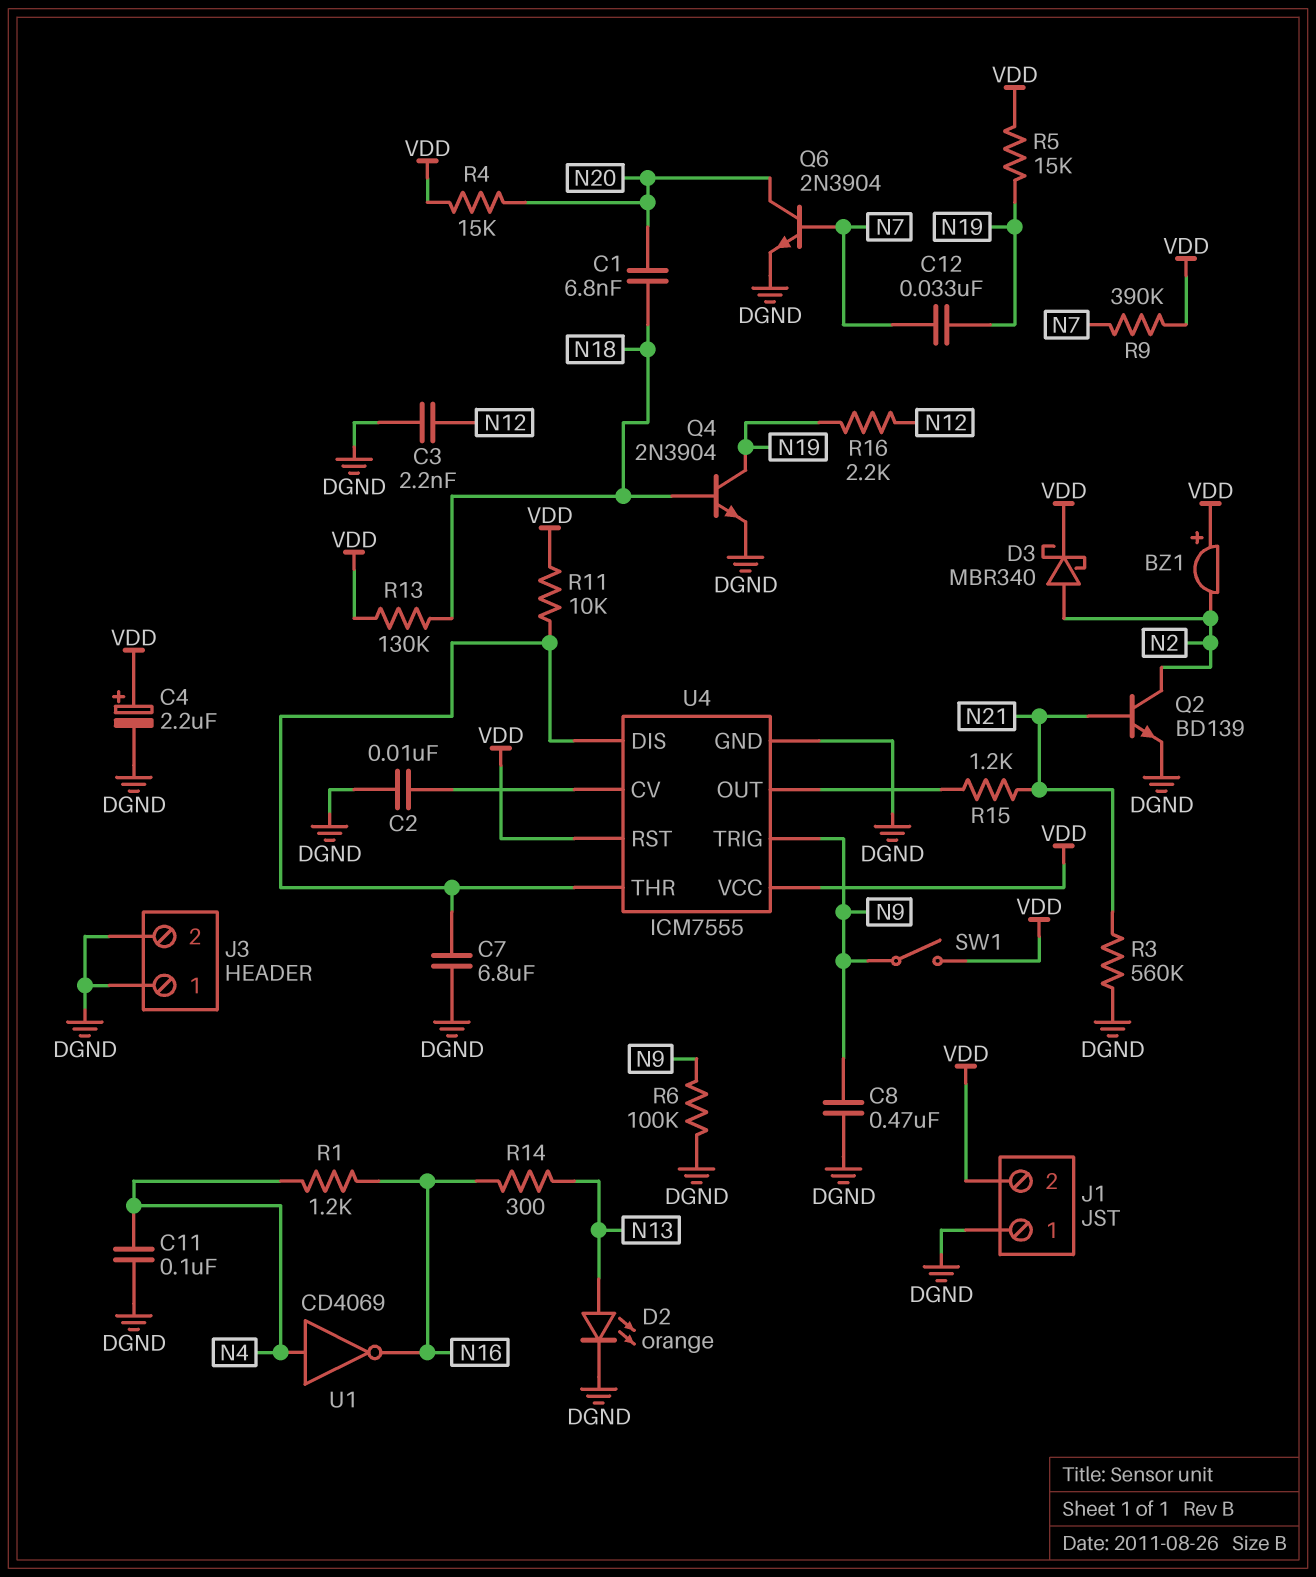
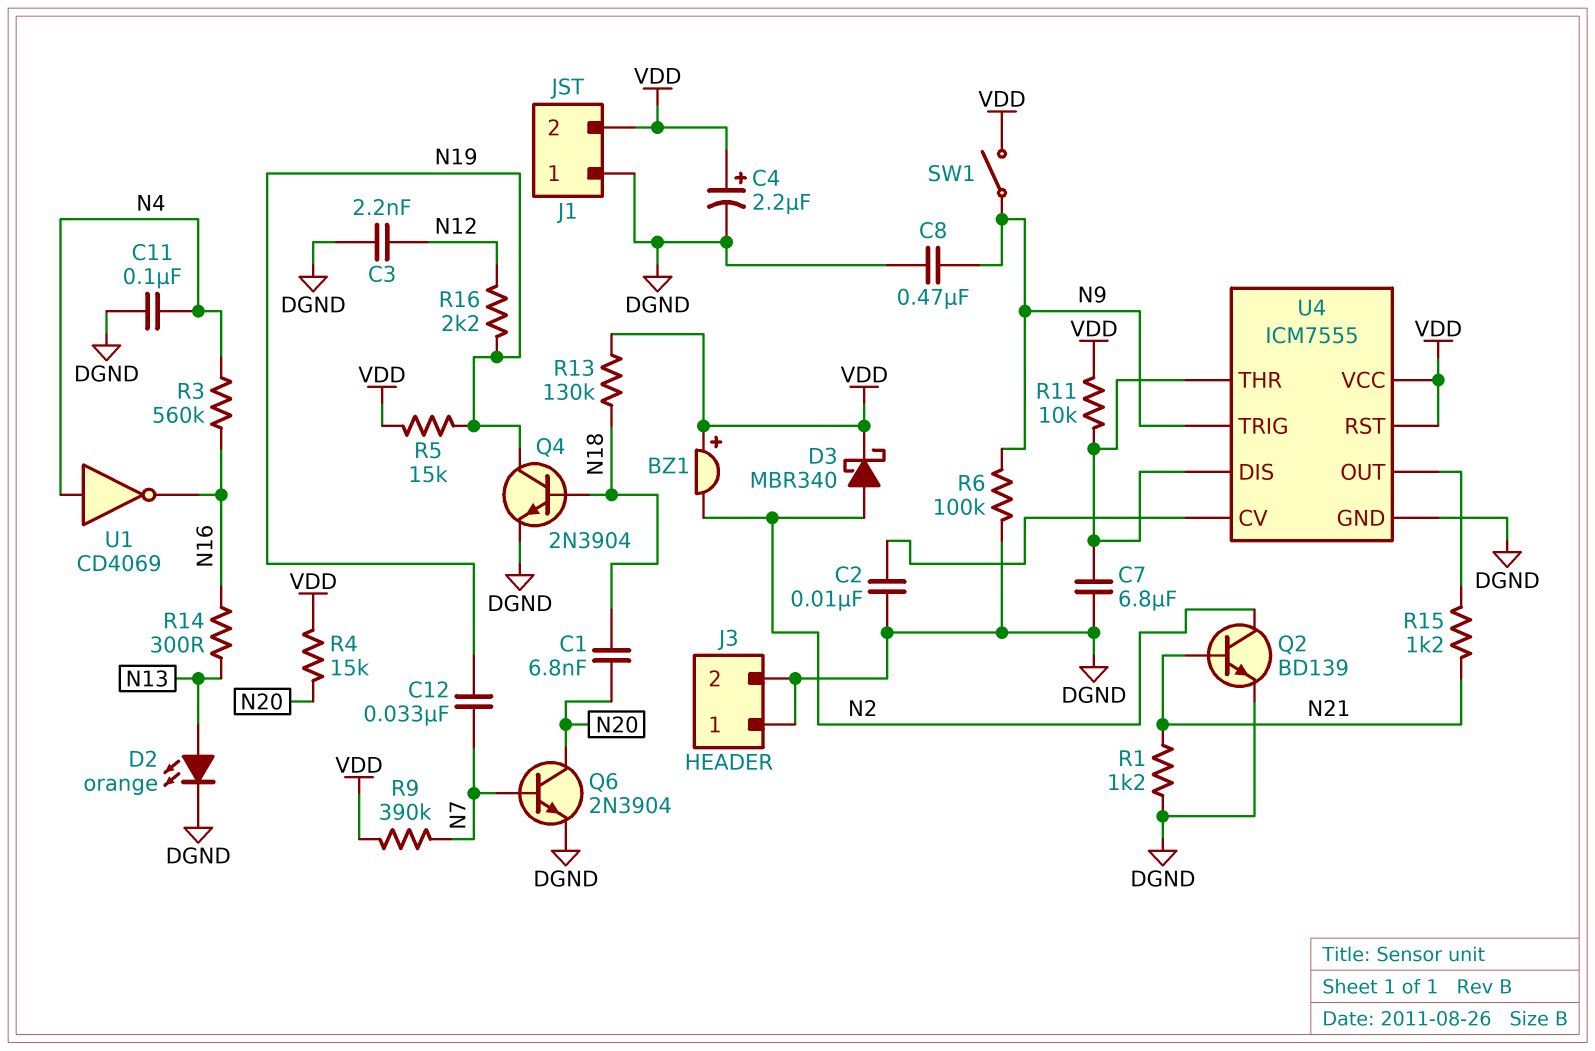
R1: 1.2k (N4, N16) -> 1.2k (DGND, N21)
R3: 560k (DGND, N21) -> 560k (N4, N16)

